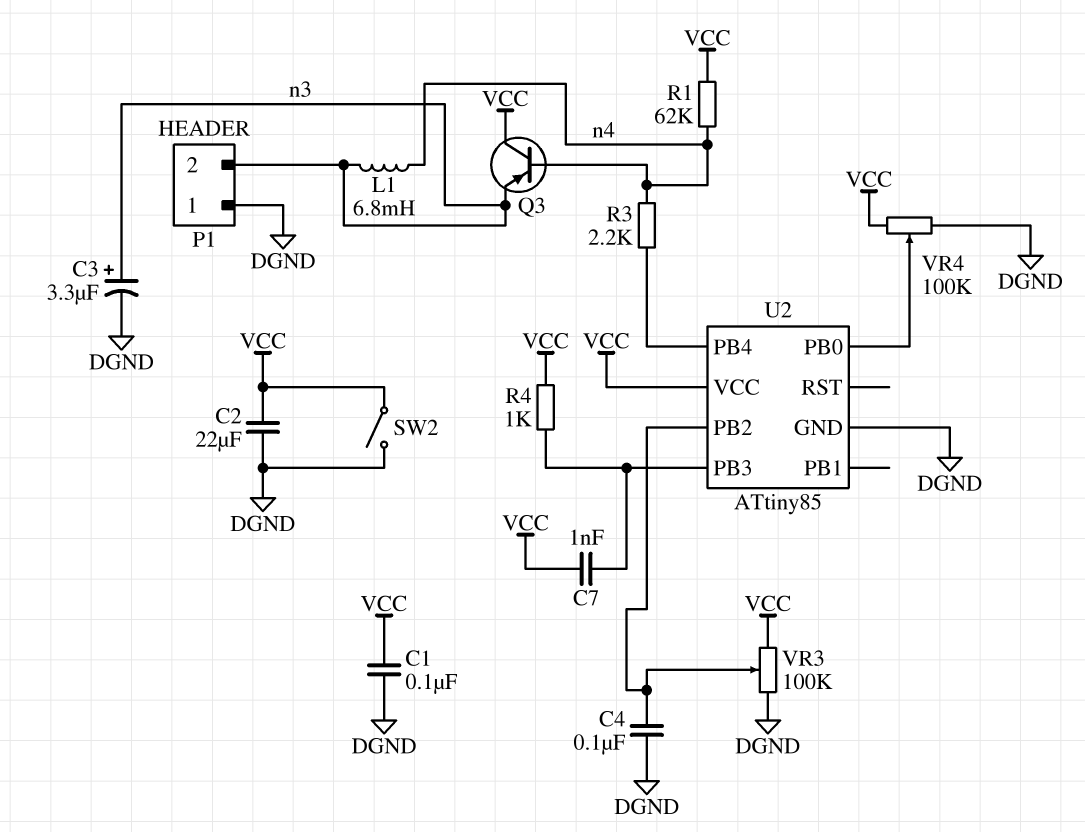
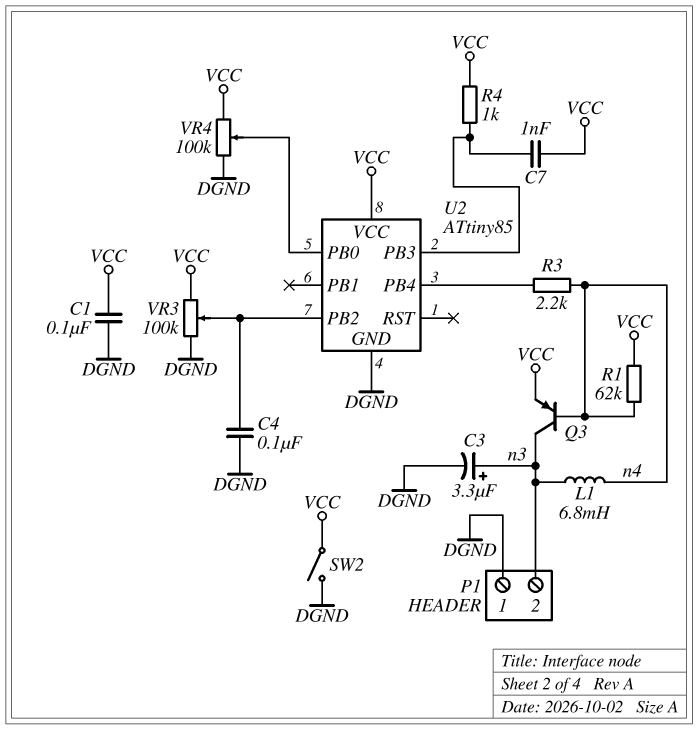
C2: 22uF (DGND, VCC) -> none
Q3: PNP (B n4, C VCC, E n3) -> PNP (B n4, C n3, E VCC)

